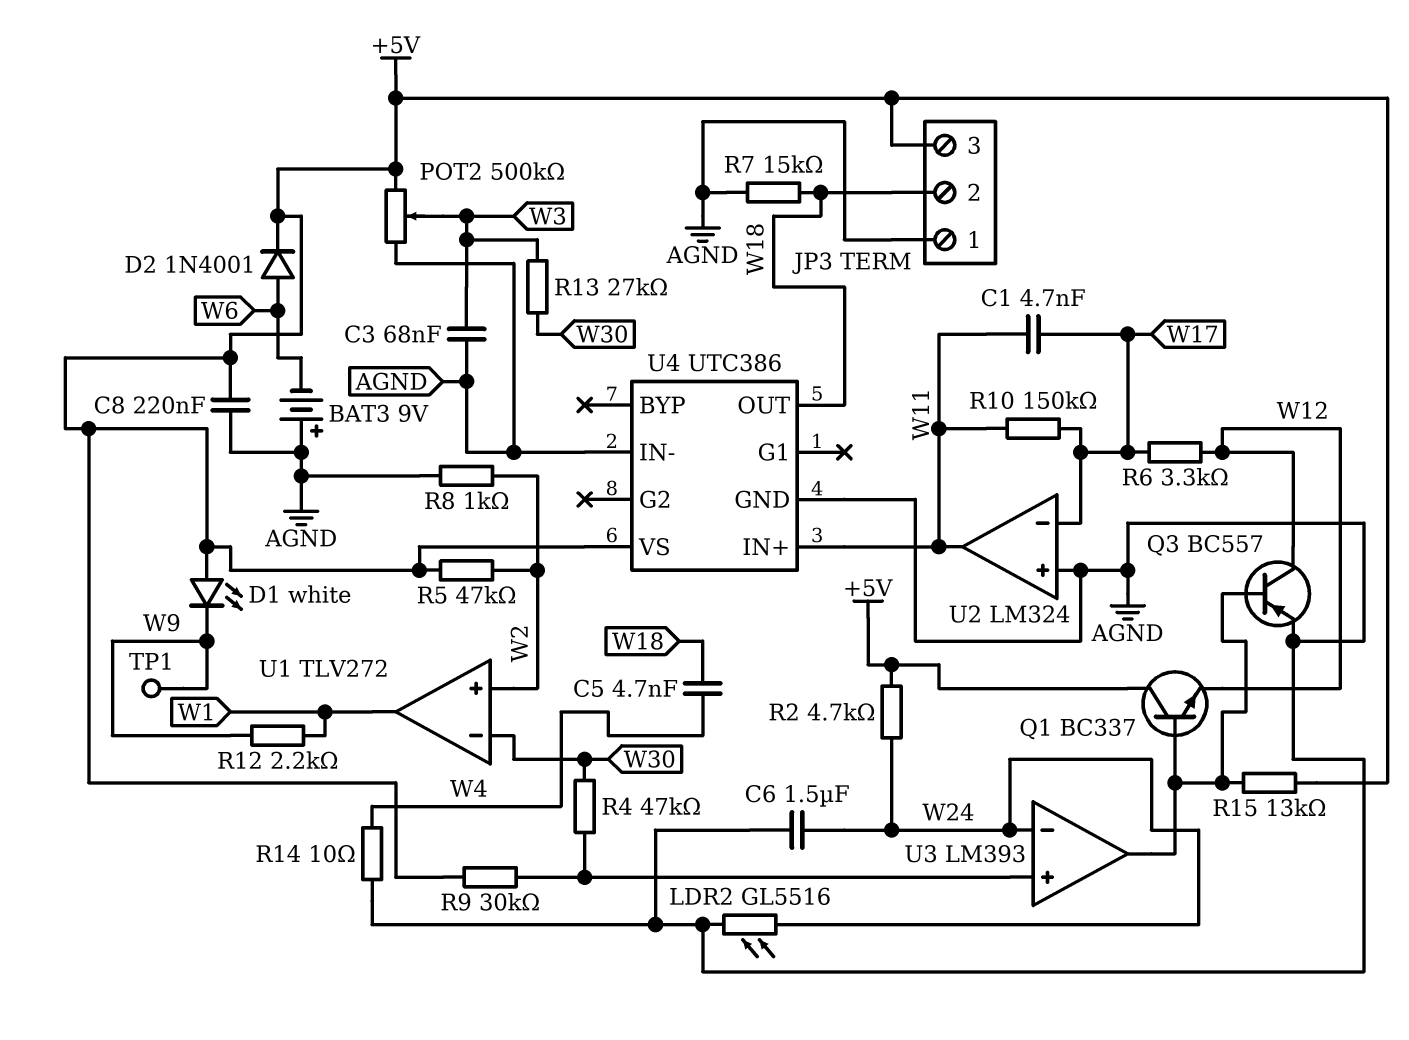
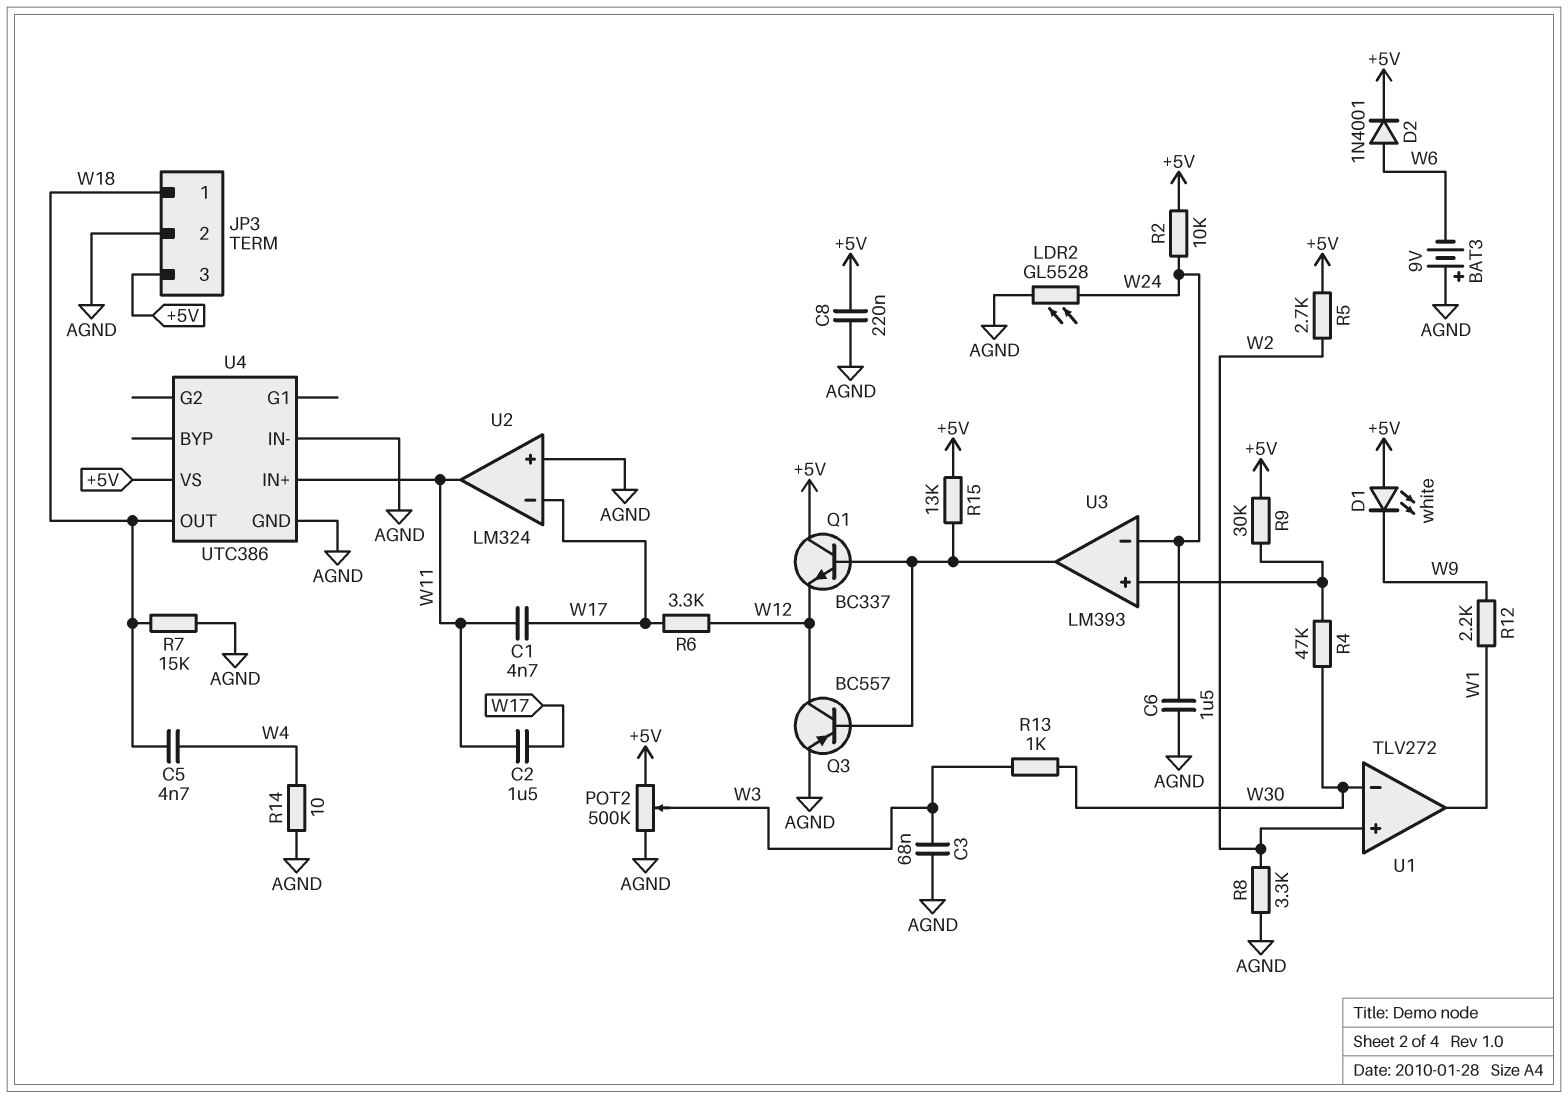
C2: none -> 1.5uF (W11, W17)
JP3 pin 1: AGND -> W18
JP3 pin 2: W18 -> AGND
LDR2: GL5516 (AGND, W24) -> GL5528 (AGND, W24)
R2: 4.7k (+5V, W24) -> 10k (+5V, W24)
R5: 47k (+5V, W2) -> 2.7k (+5V, W2)
R8: 1k (AGND, W2) -> 3.3k (AGND, W2)
R10: 150k (W11, W17) -> none
R13: 27k (W3, W30) -> 1k (W3, W30)
TP1: test point (W9) -> none

